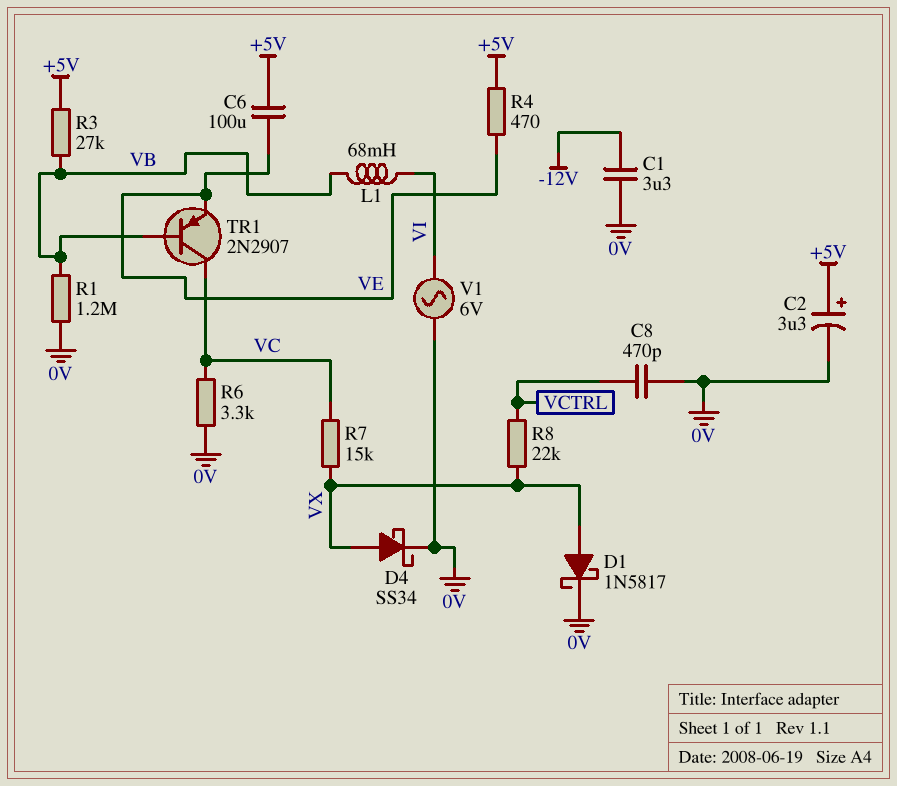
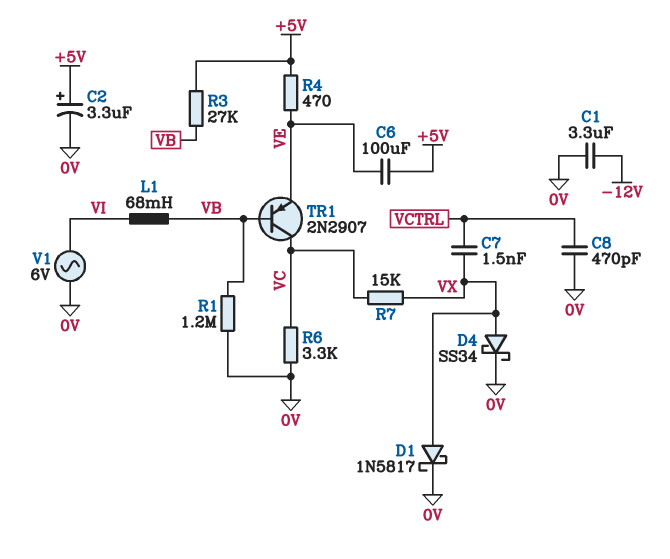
C7: none -> 1.5nF (VCTRL, VX)
R8: 22k (VCTRL, VX) -> none

